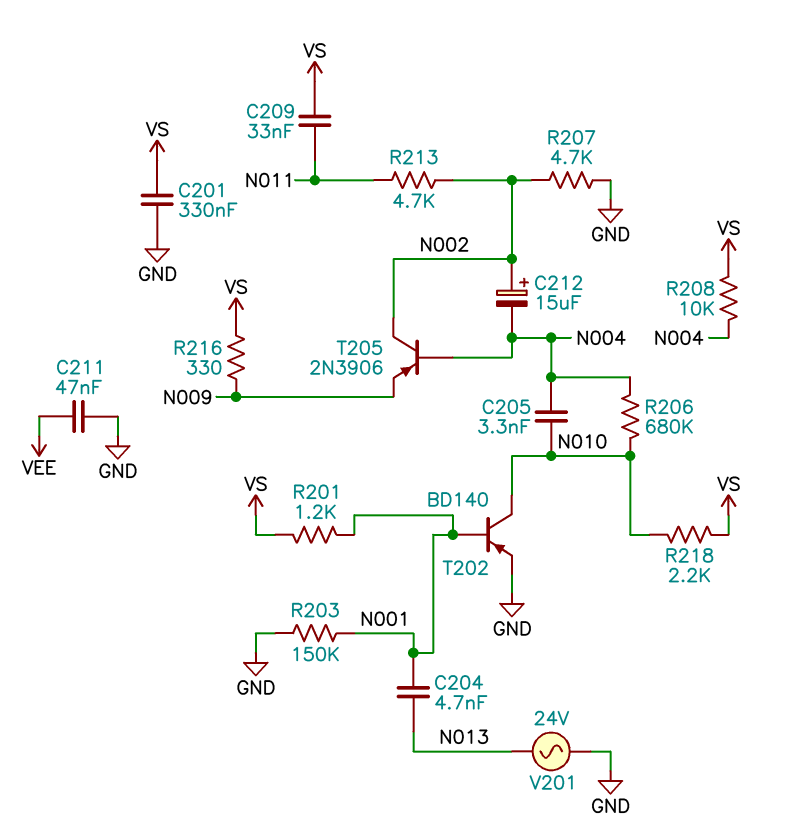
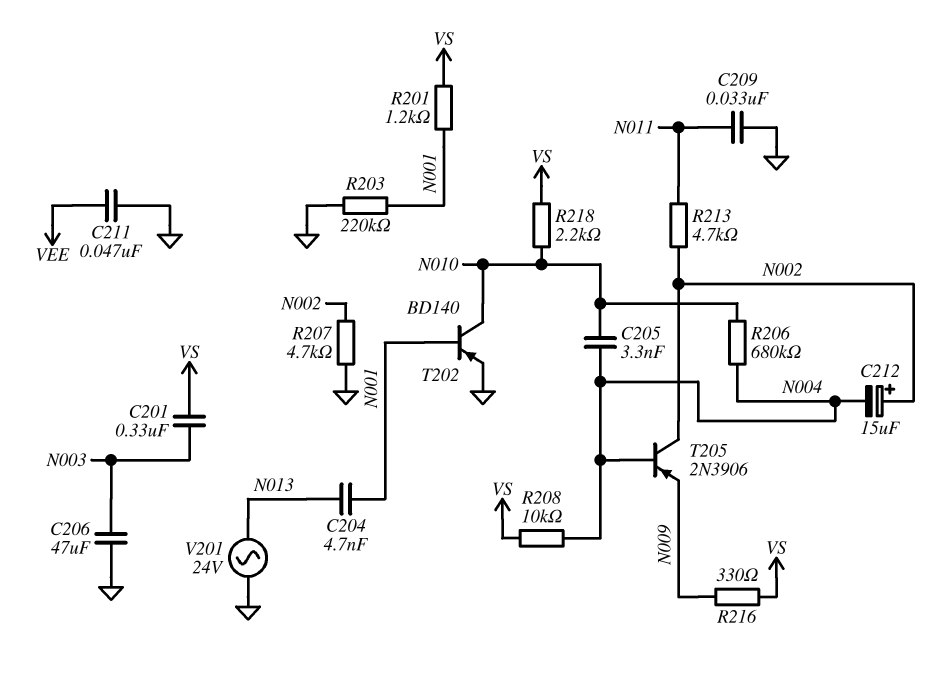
C201: 330nF (GND, VS) -> 330nF (N003, VS)
C206: none -> 47uF (GND, N003)
C209: 33nF (N011, VS) -> 33nF (GND, N011)
R203: 150k (GND, N001) -> 220k (GND, N001)

